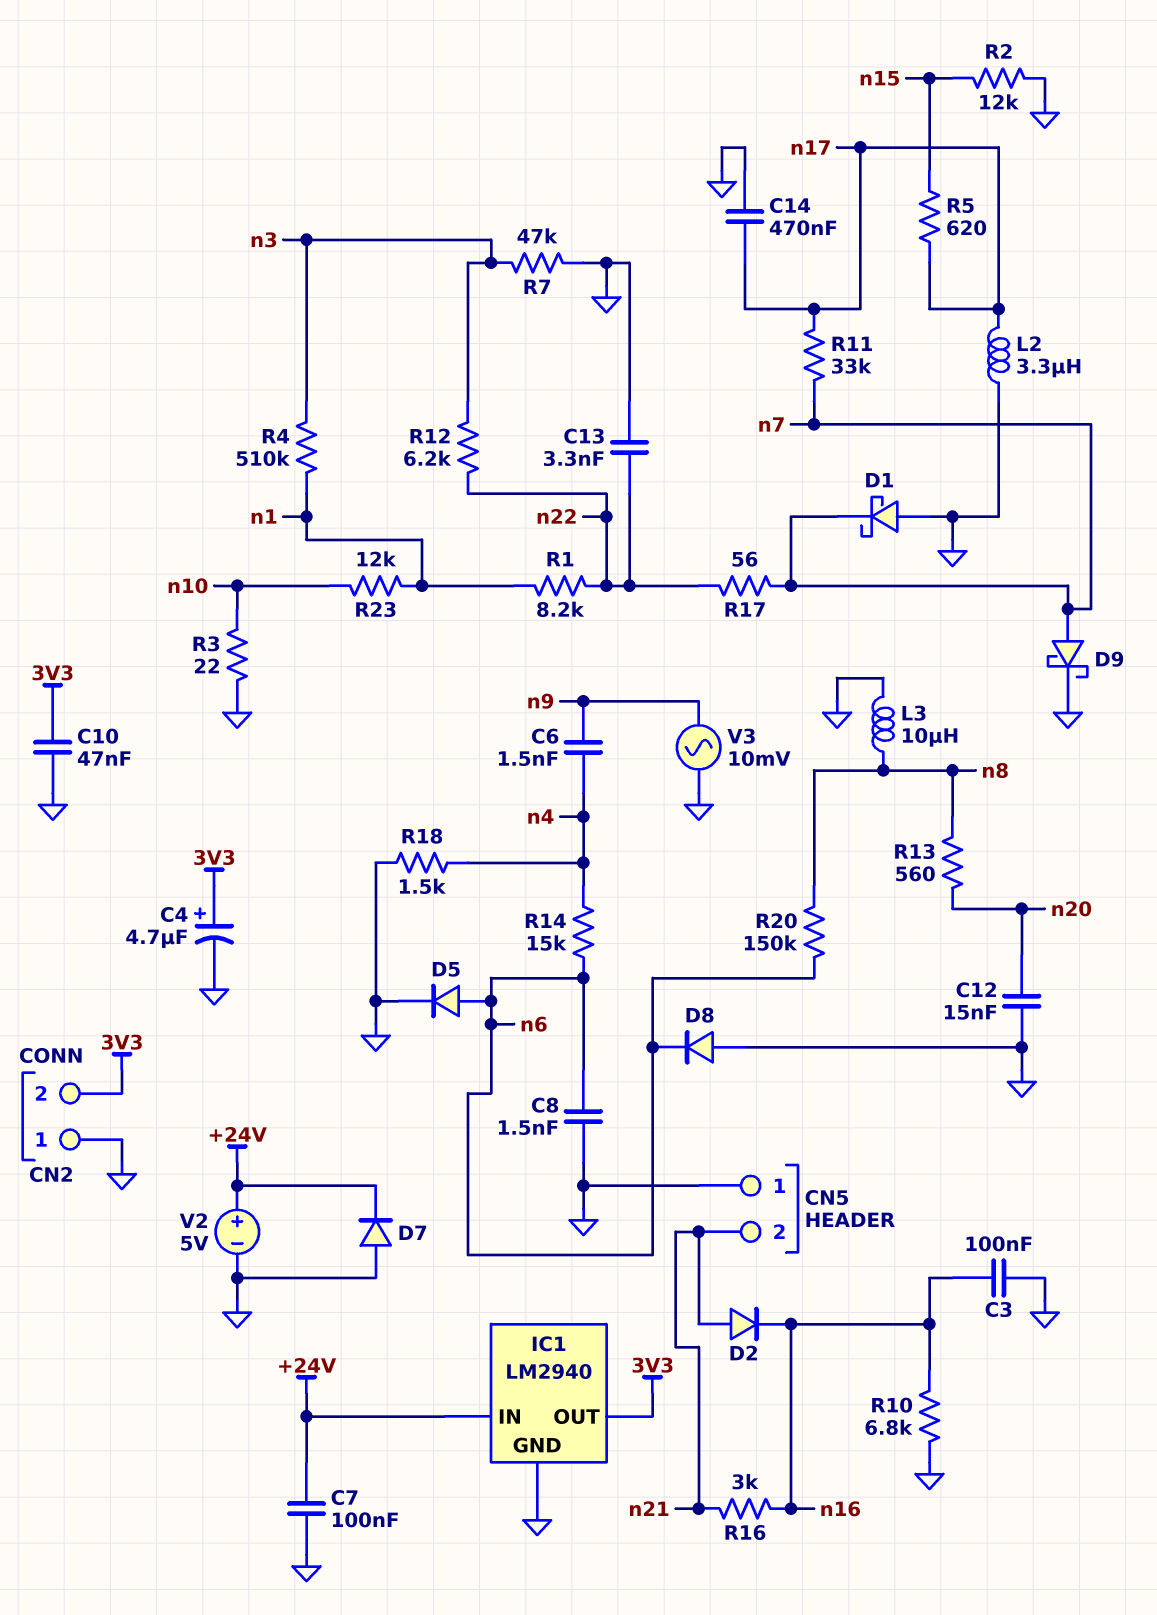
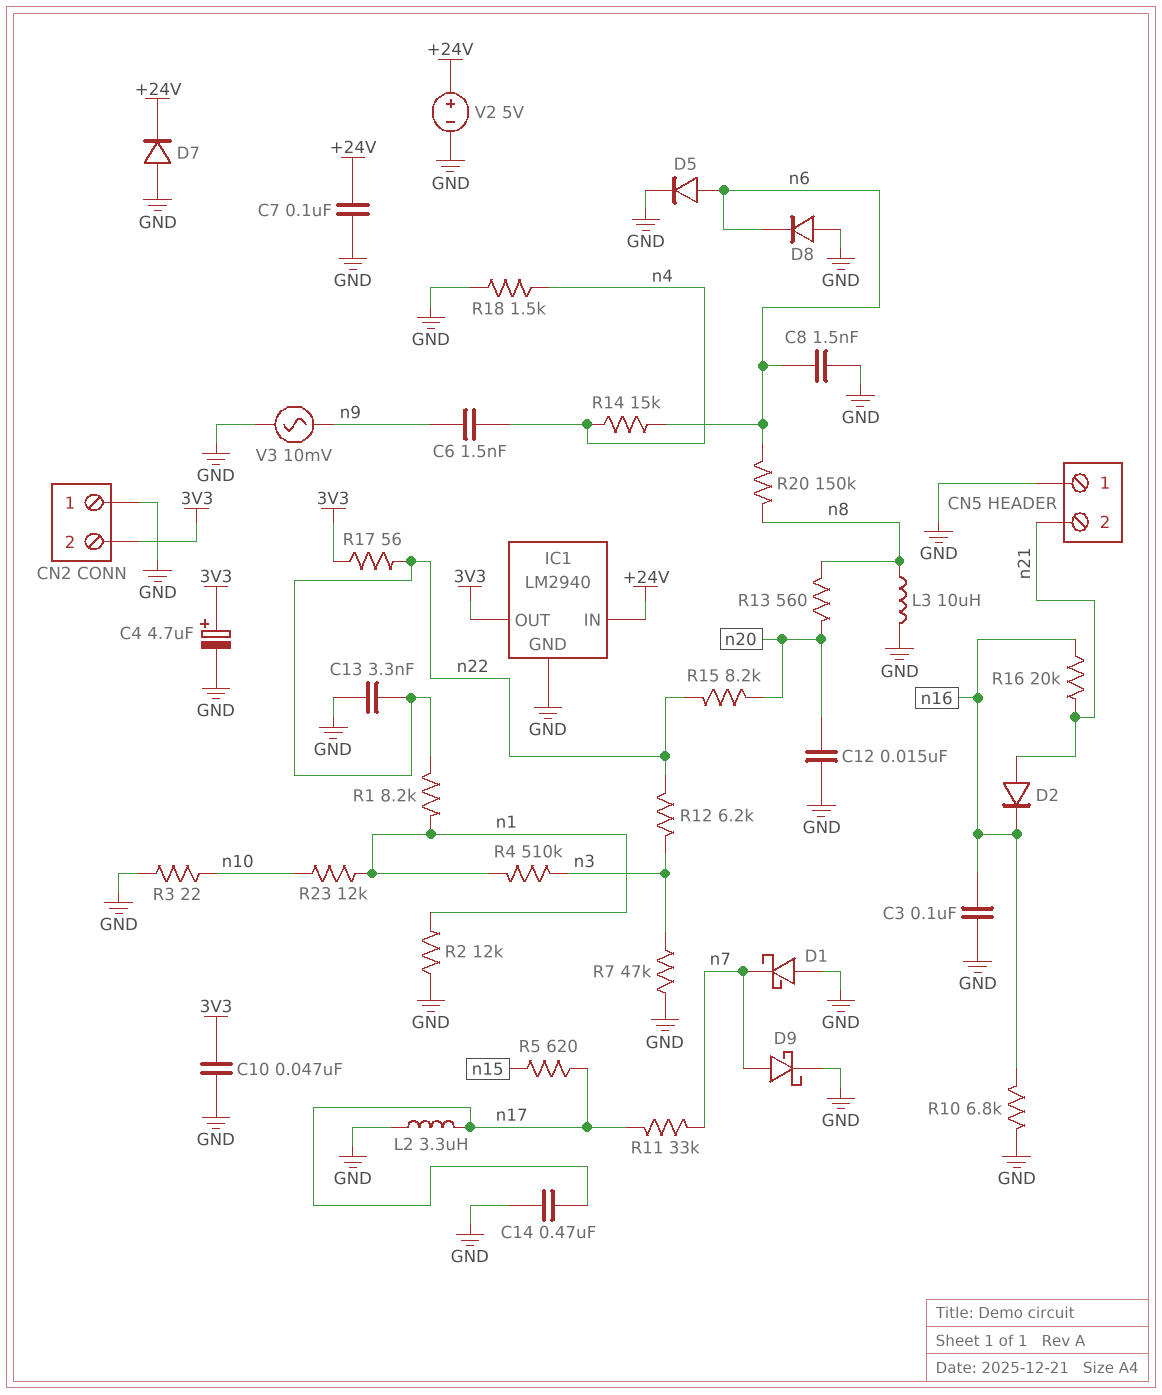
R2: 12k (GND, n15) -> 12k (GND, n1)
R15: none -> 8.2k (n20, n22)
R16: 3k (n16, n21) -> 20k (n16, n21)
R17: 56 (n7, n22) -> 56 (3V3, n22)

